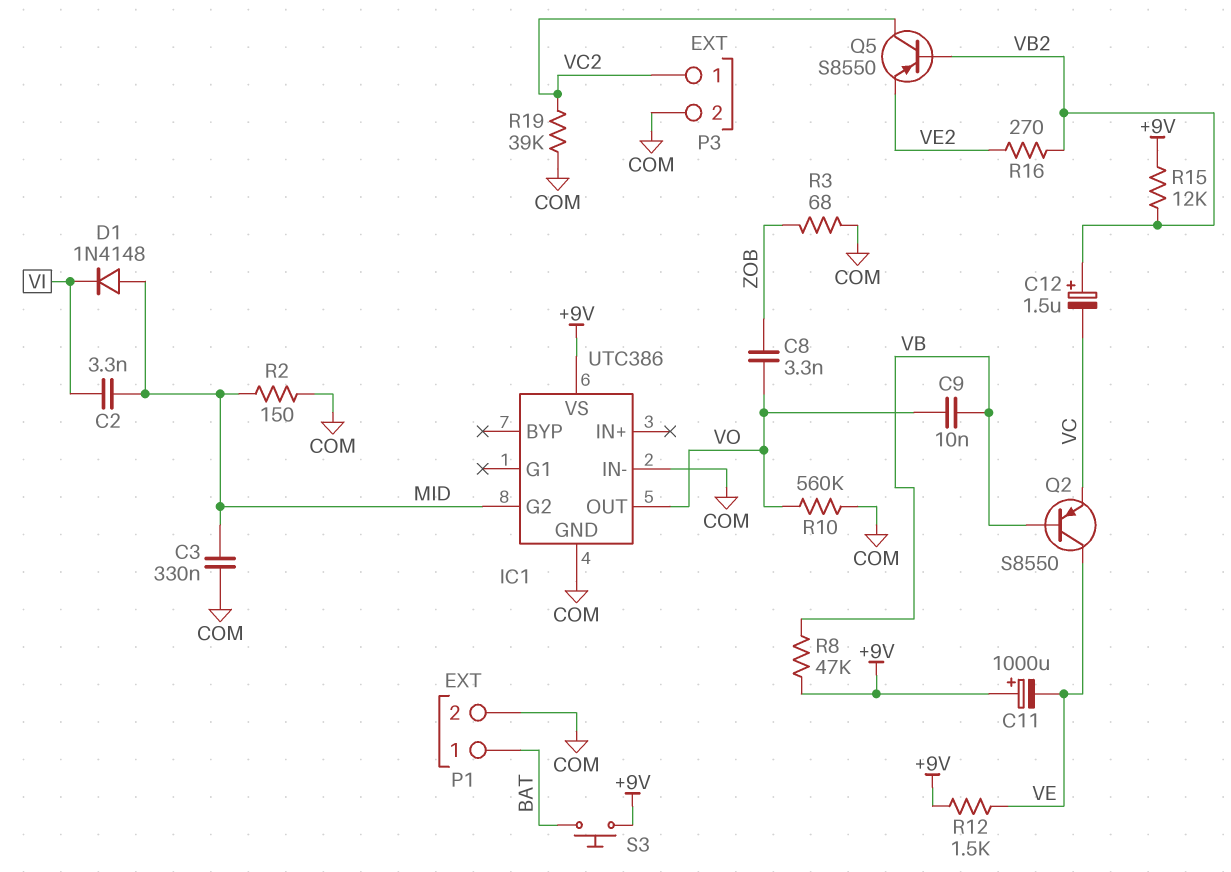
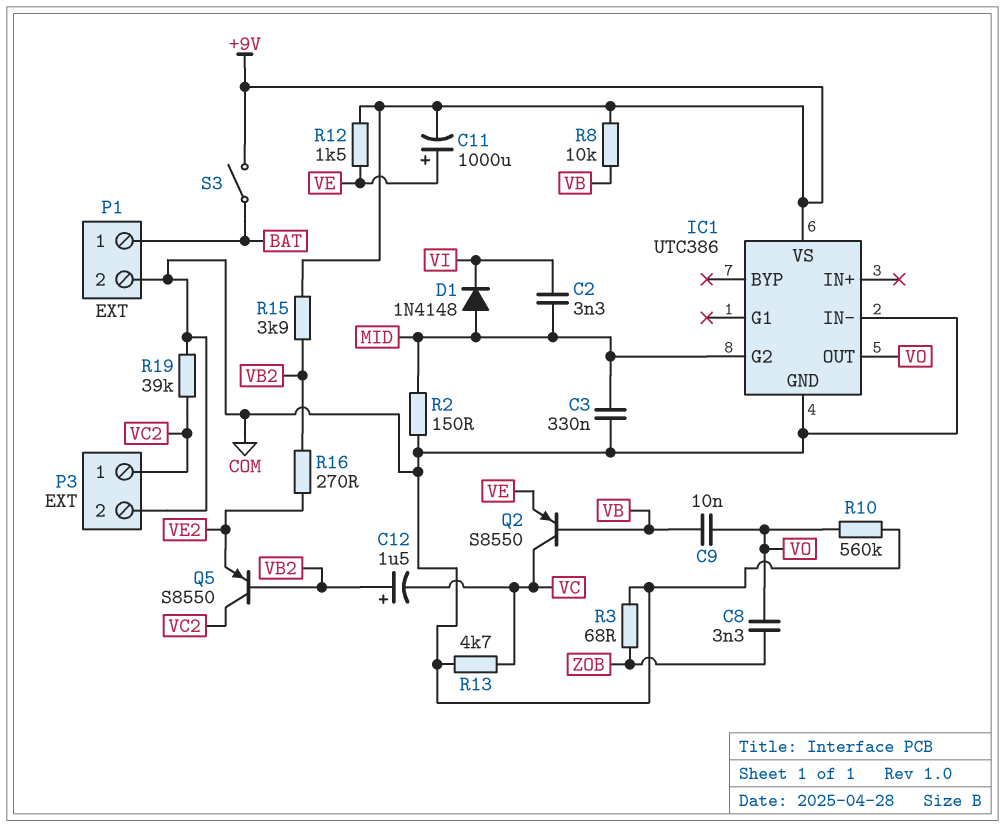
C11: 1000uF (plus +9V, minus VE) -> 1000uF (plus VE, minus +9V)
Q2: PNP S8550 (B VB, C VE, E VC) -> PNP S8550 (B VB, C VC, E VE)
R8: 47k (+9V, VB) -> 10k (+9V, VB)
R13: none -> 4.7k (COM, VC)
R15: 12k (+9V, VB2) -> 3.9k (+9V, VB2)
S3: button (+9V, BAT) -> switch (+9V, BAT)

